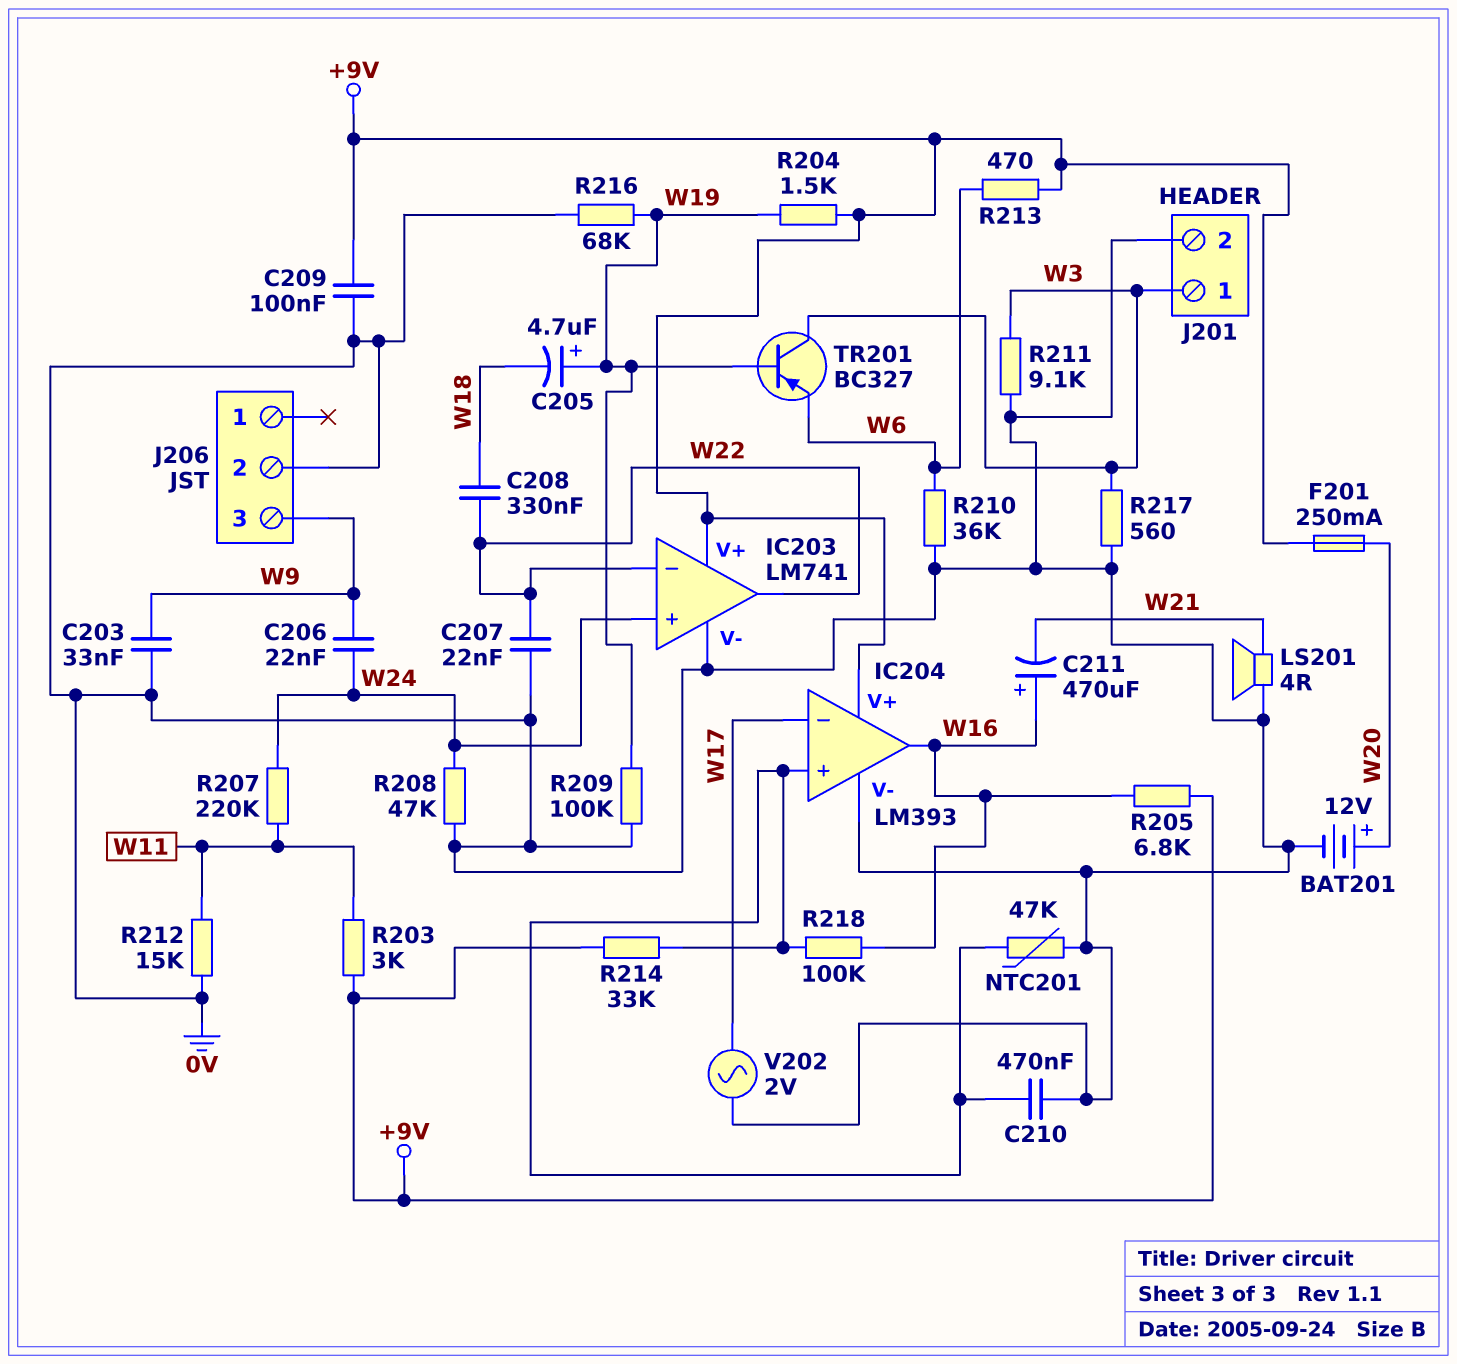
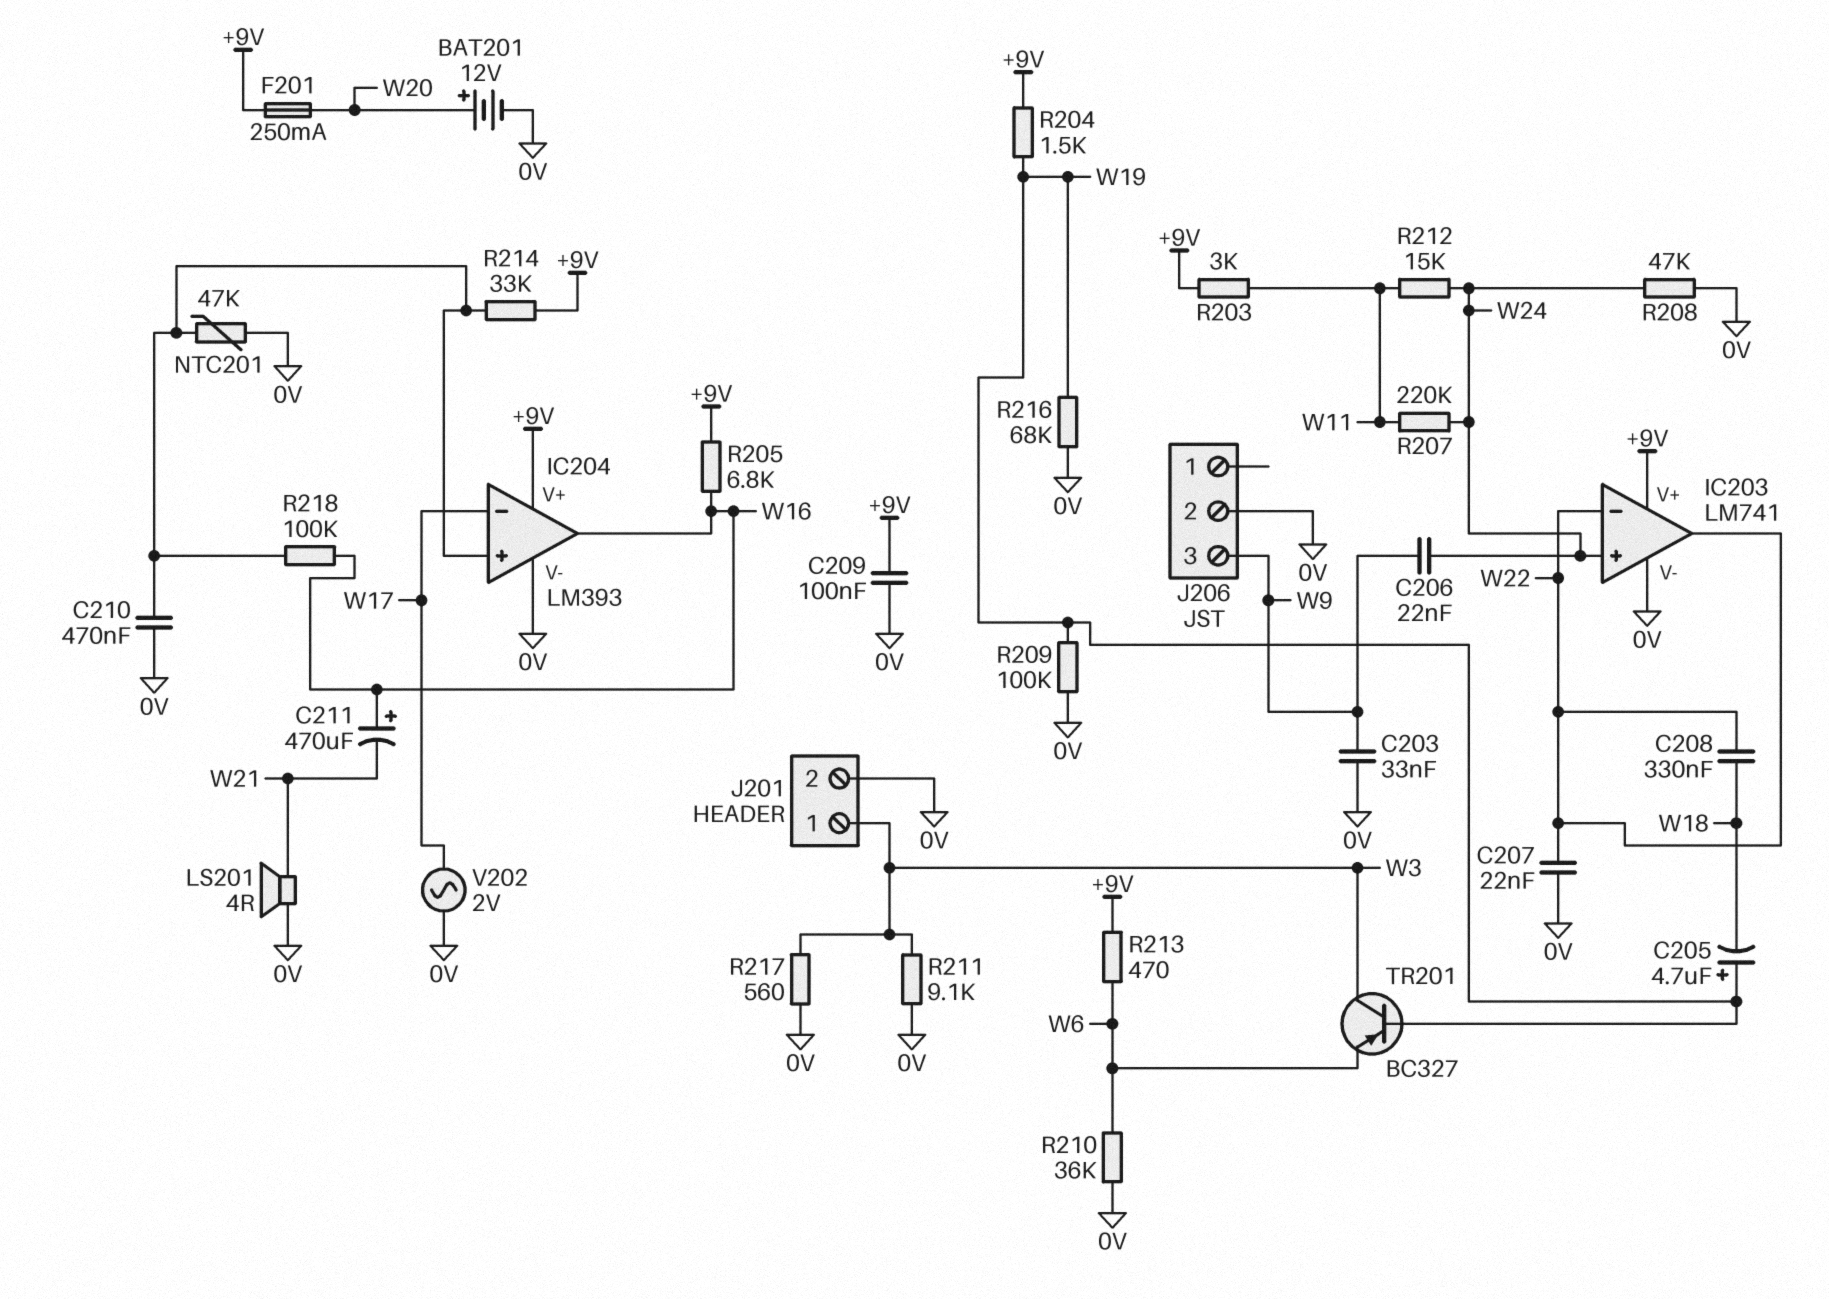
R212: 15k (0V, W11) -> 15k (W11, W24)

